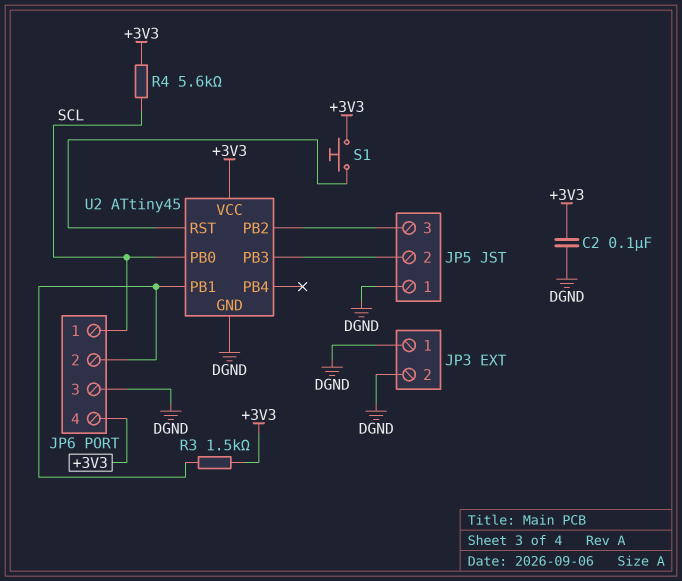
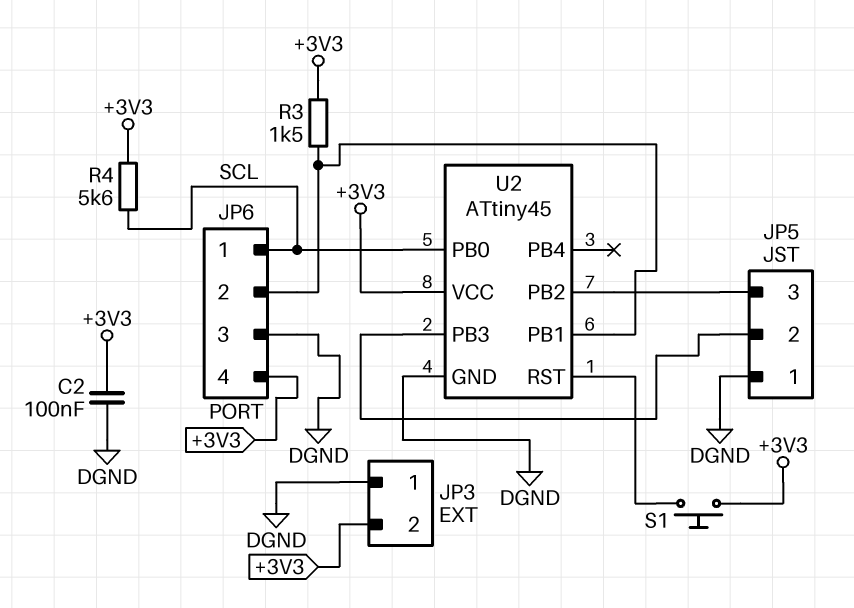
JP3 pin 2: DGND -> +3V3

